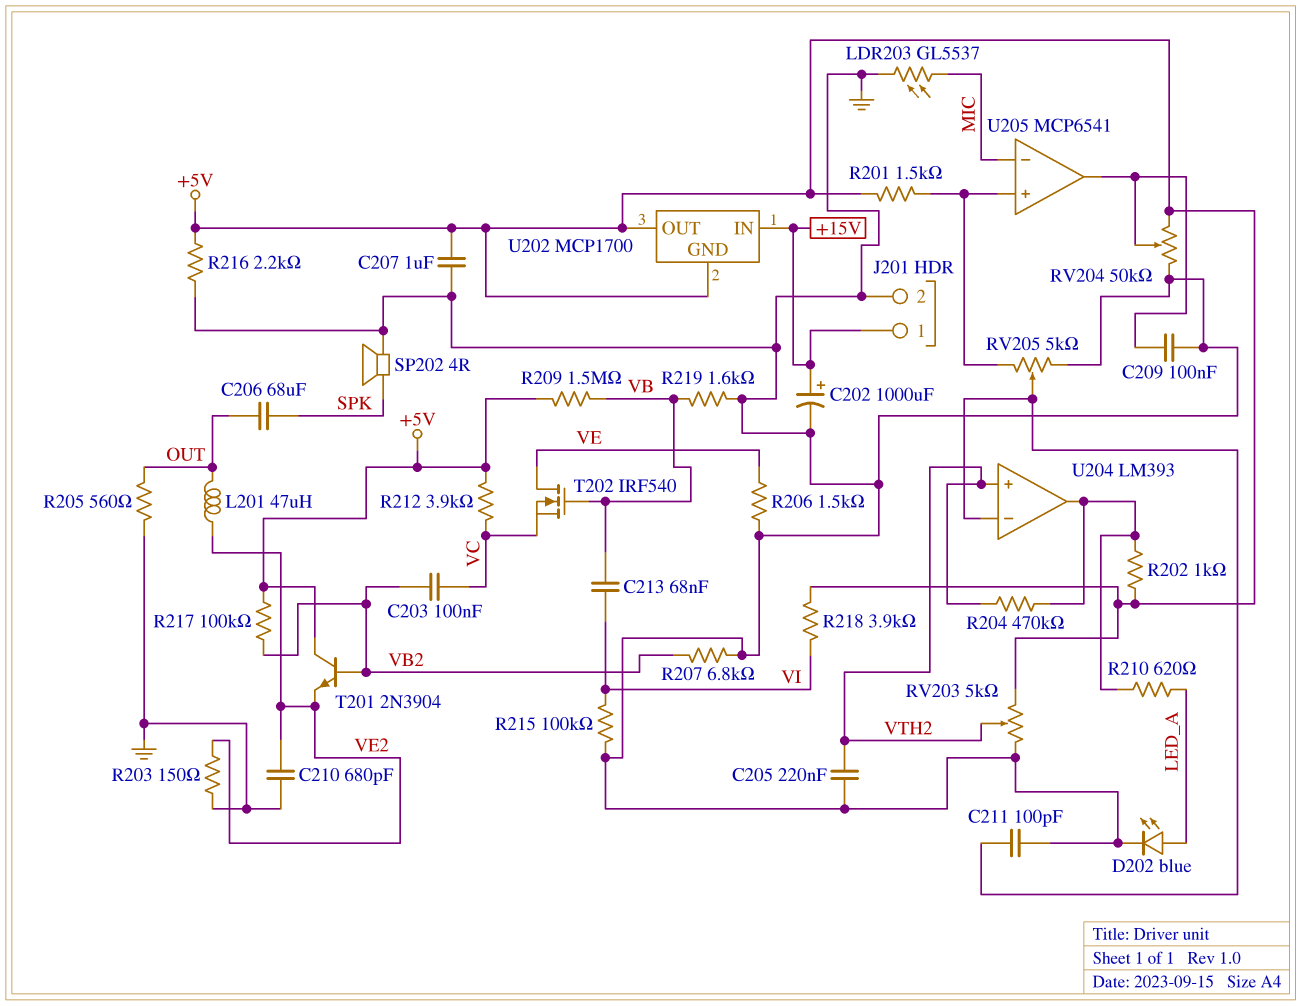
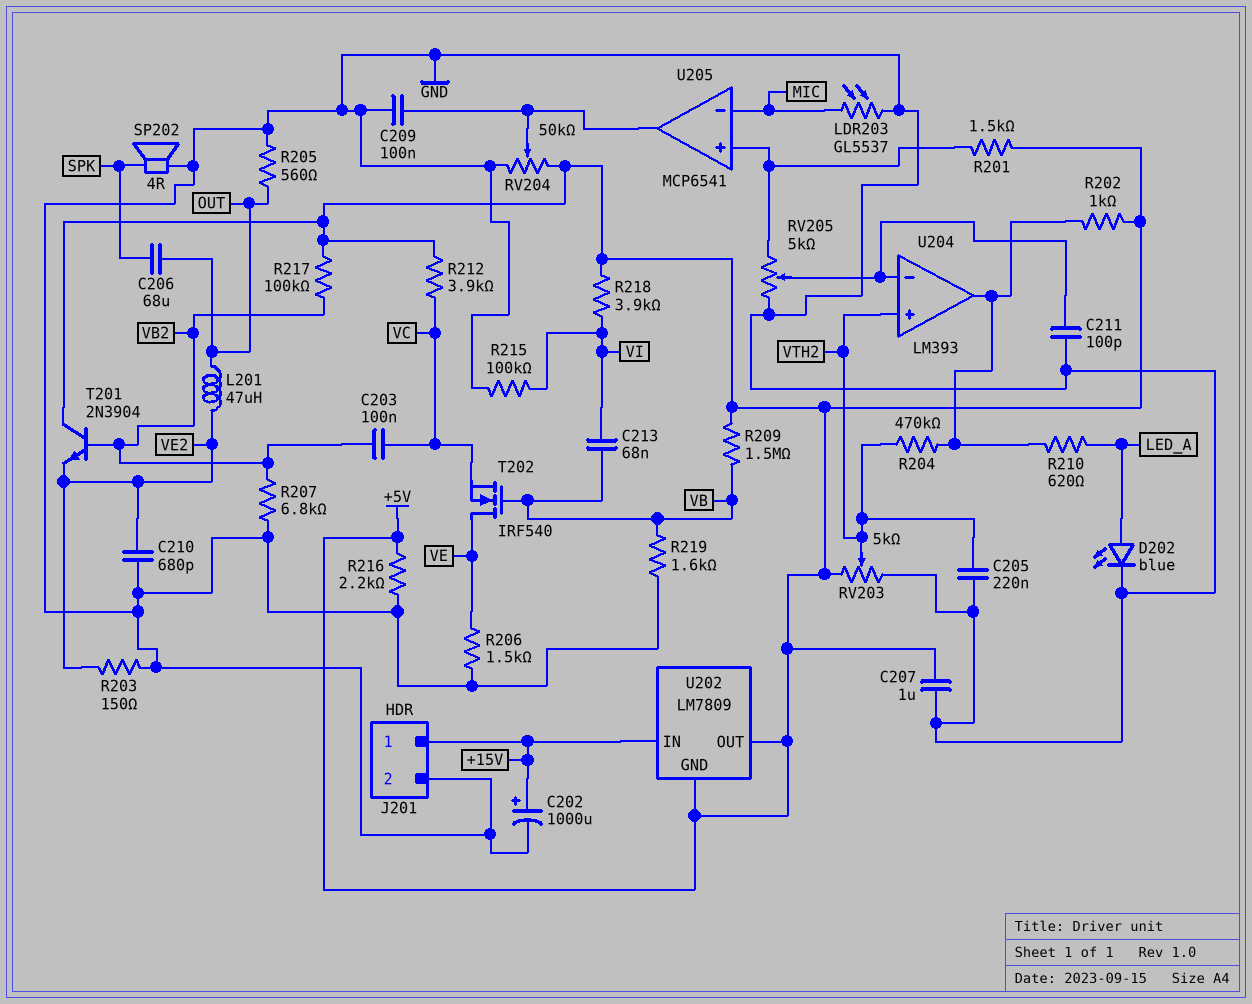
U202: MCP1700 -> LM7809

